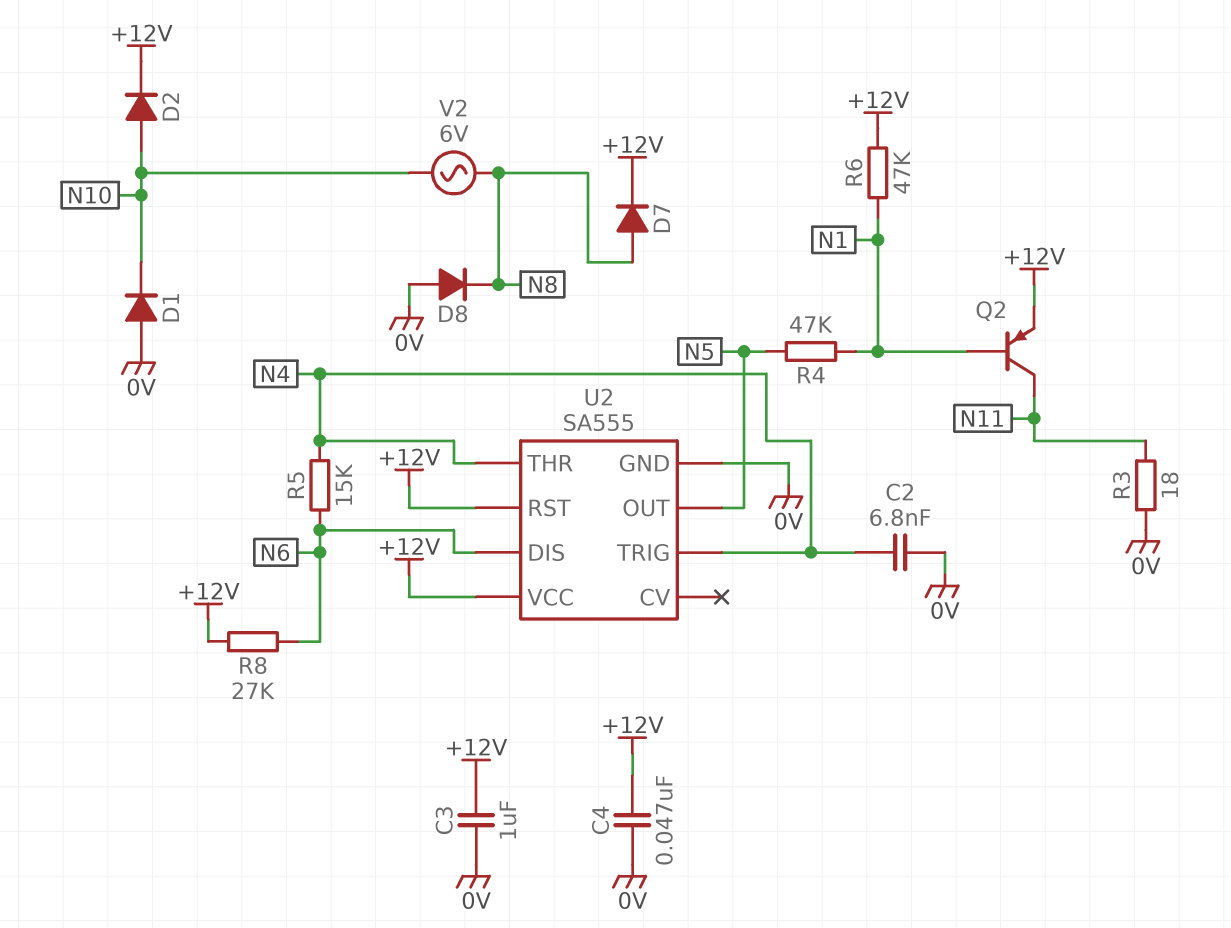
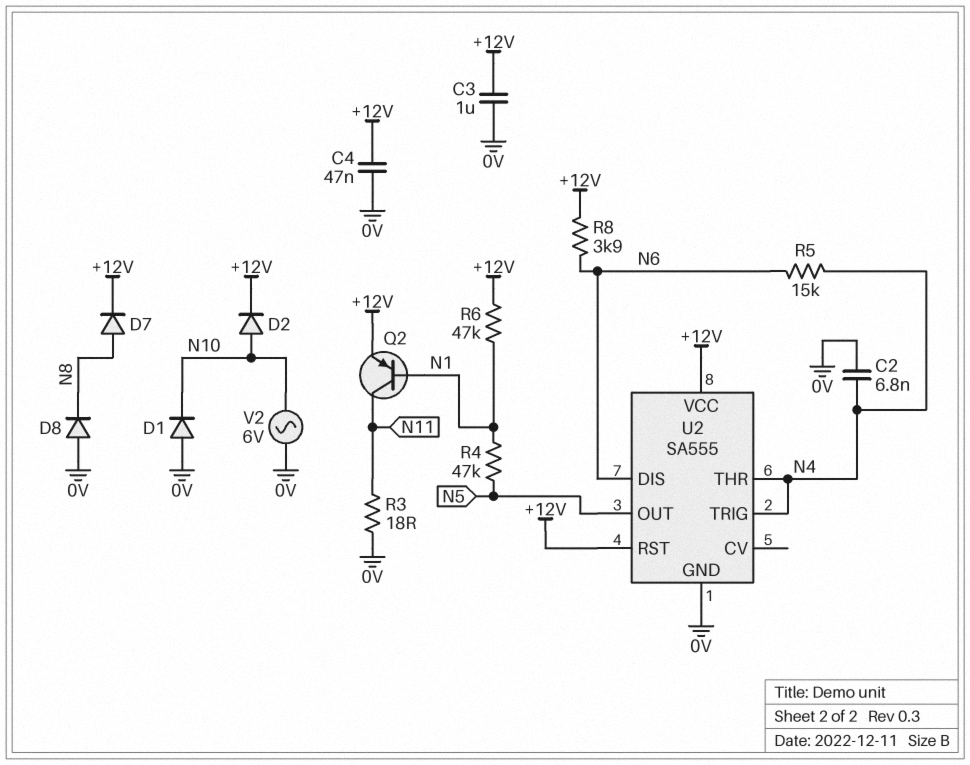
R8: 27k (+12V, N6) -> 3.9k (+12V, N6)
V2: AC 6V (N8, N10) -> AC 6V (0V, N10)

